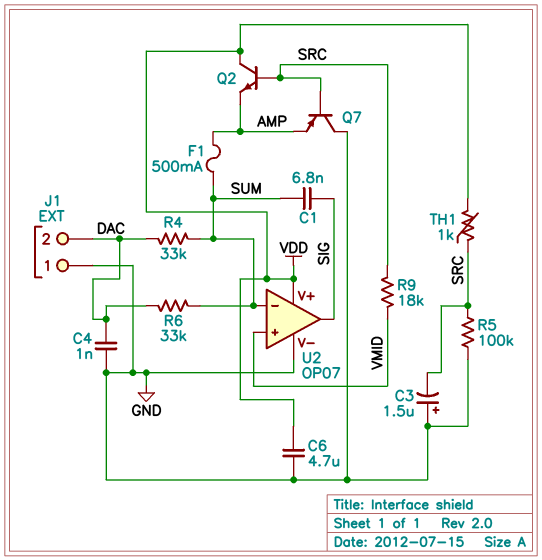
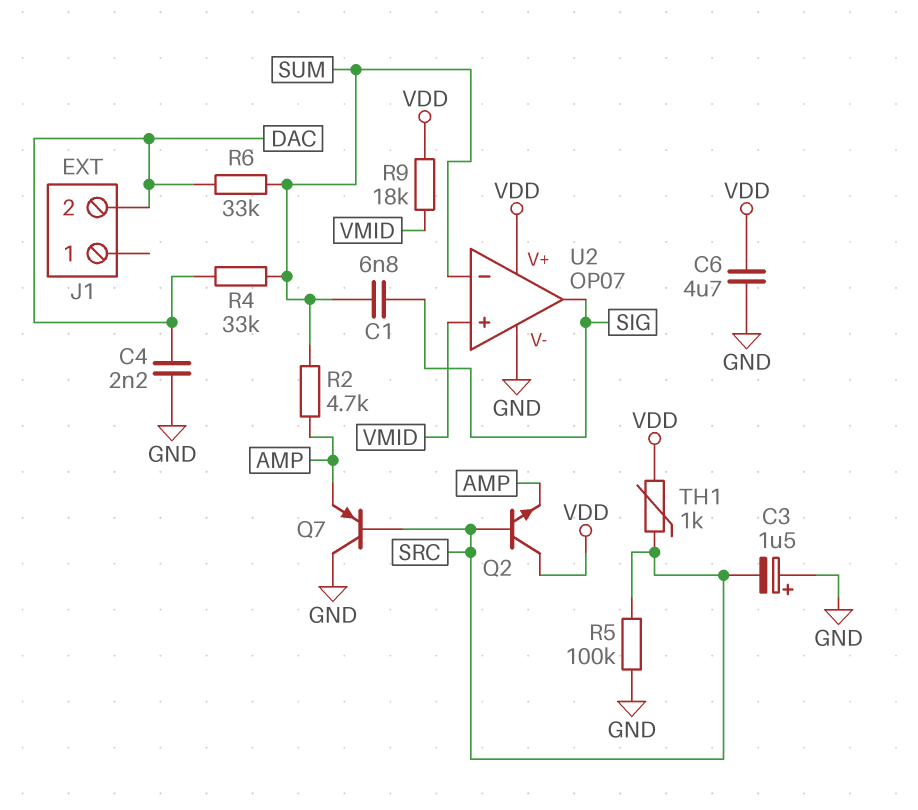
C4: 1nF (DAC, GND) -> 2.2nF (DAC, GND)
F1: 500mA (AMP, SUM) -> none
J1 pin 1: GND -> none
R2: none -> 4.7k (AMP, SUM)
R9: 18k (SRC, VMID) -> 18k (VDD, VMID)

